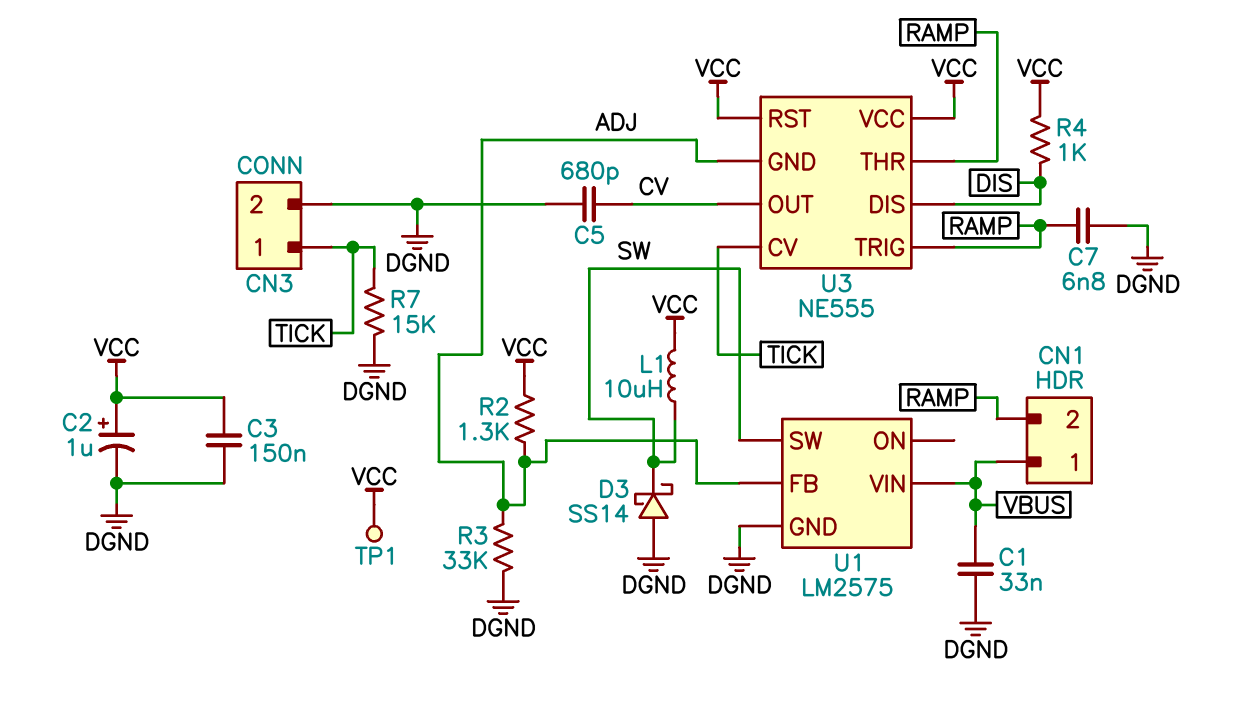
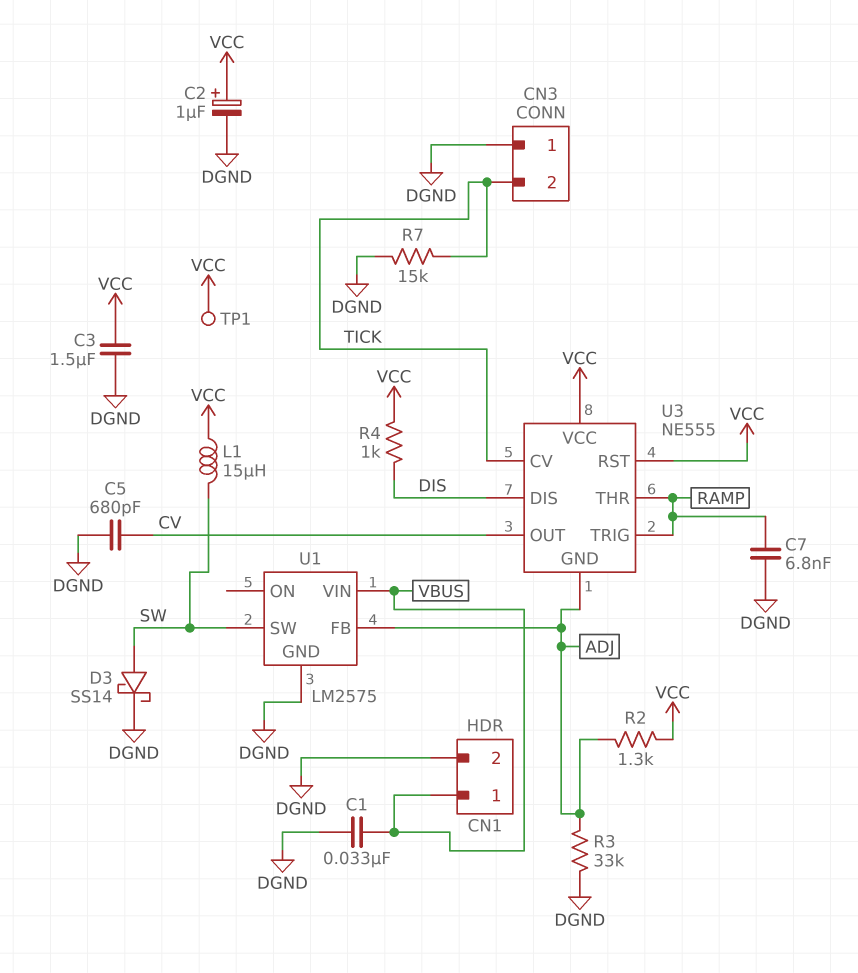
C3: 150nF (DGND, VCC) -> 1.5uF (DGND, VCC)
CN1 pin 2: RAMP -> DGND
CN3 pin 1: TICK -> DGND
CN3 pin 2: DGND -> TICK
D3: schottky SS14 (A DGND, K SW) -> schottky SS14 (A SW, K DGND)
L1: 10uH (SW, VCC) -> 15uH (SW, VCC)

